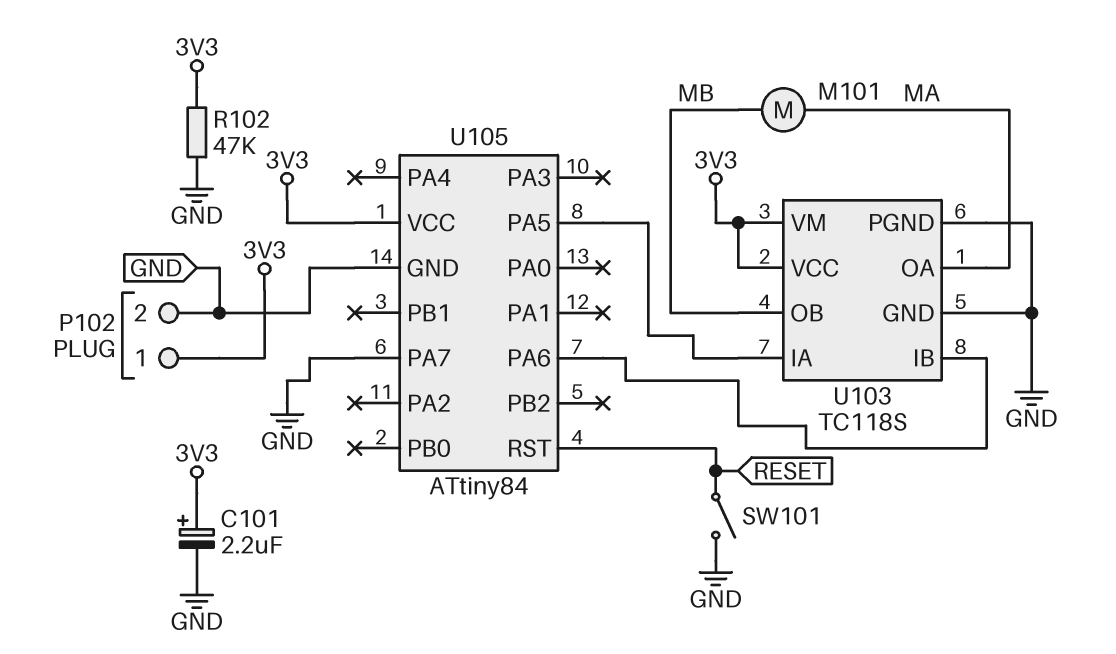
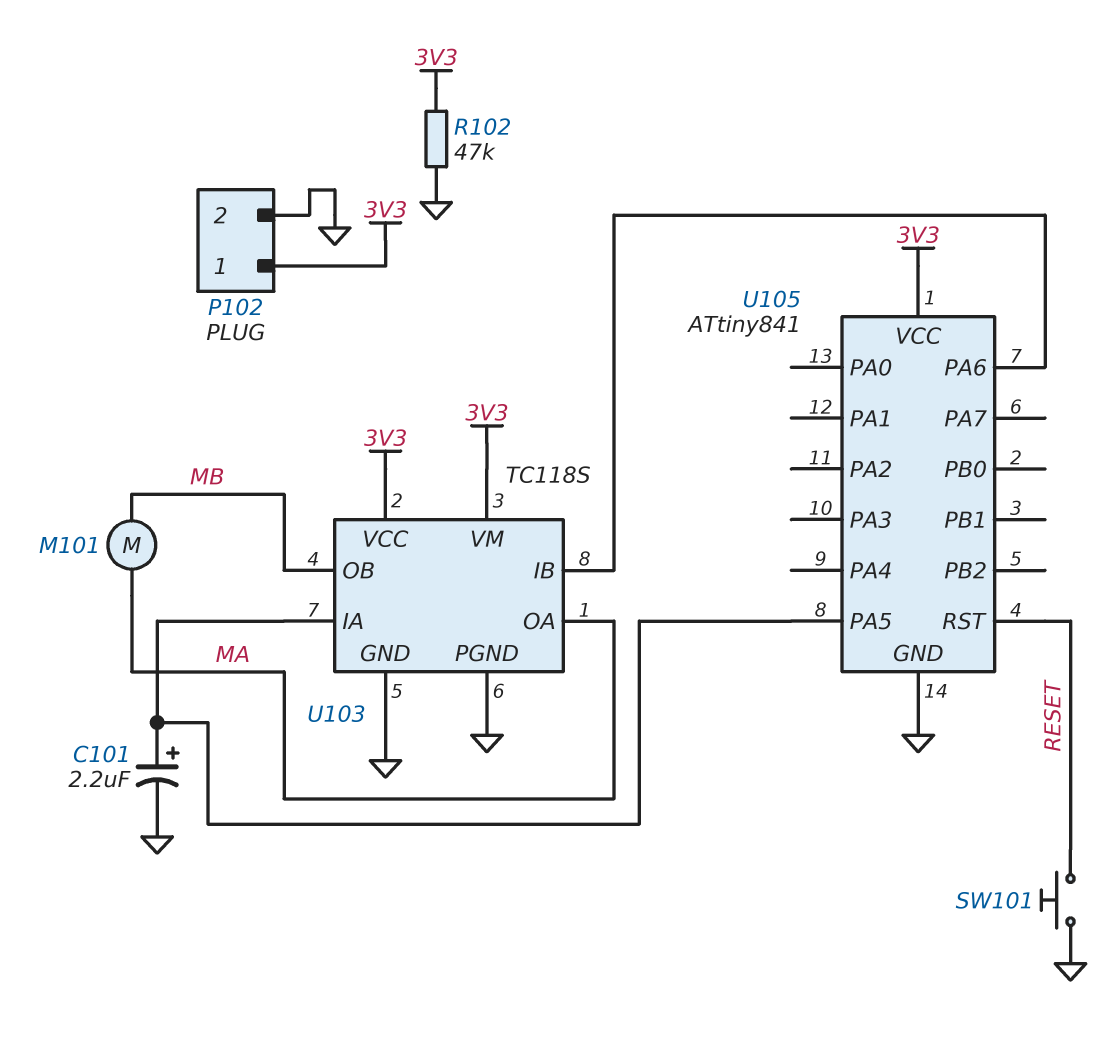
C101: 2.2uF (plus 3V3, minus GND) -> 2.2uF (plus U103/IA, minus GND)
SW101: switch (GND, RESET) -> button (GND, RESET)
U105: ATtiny84 -> ATtiny841
U105 pin PA7: GND -> none

